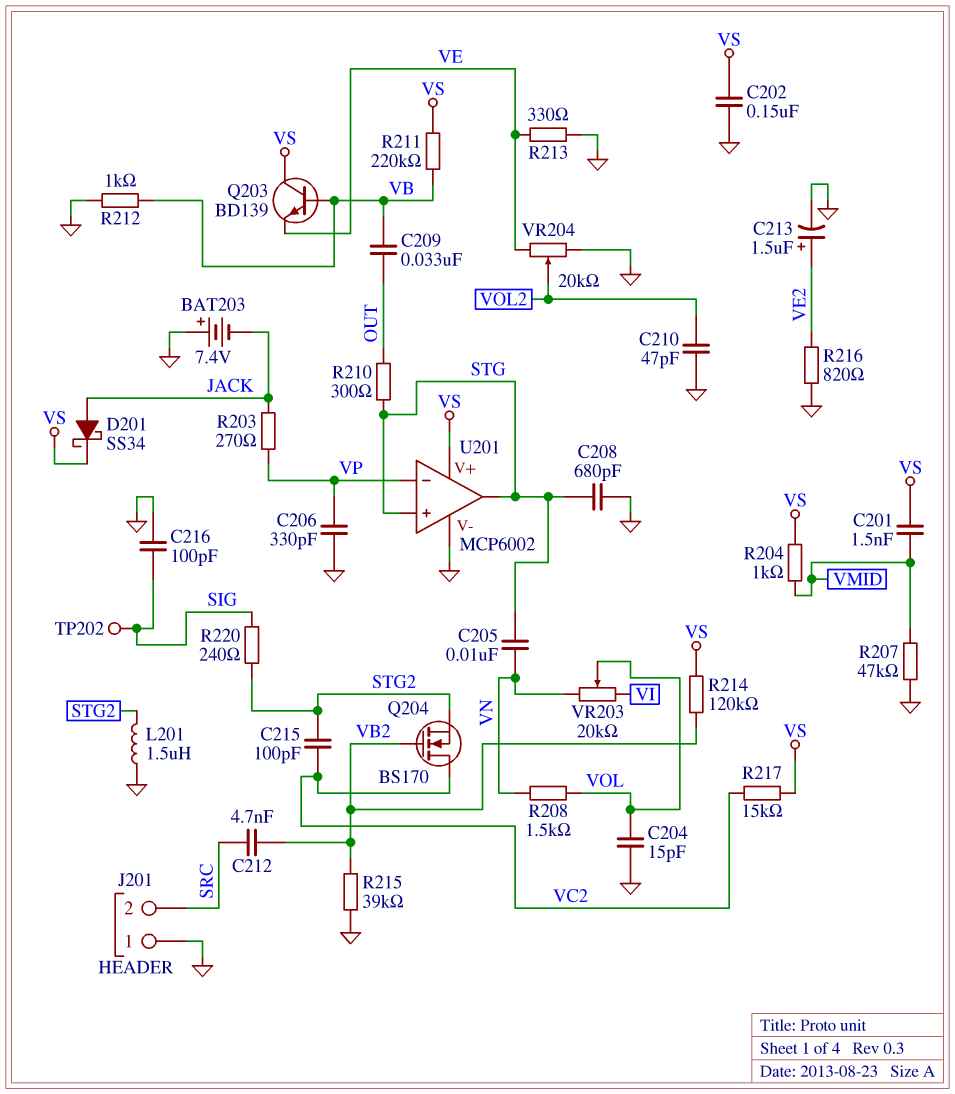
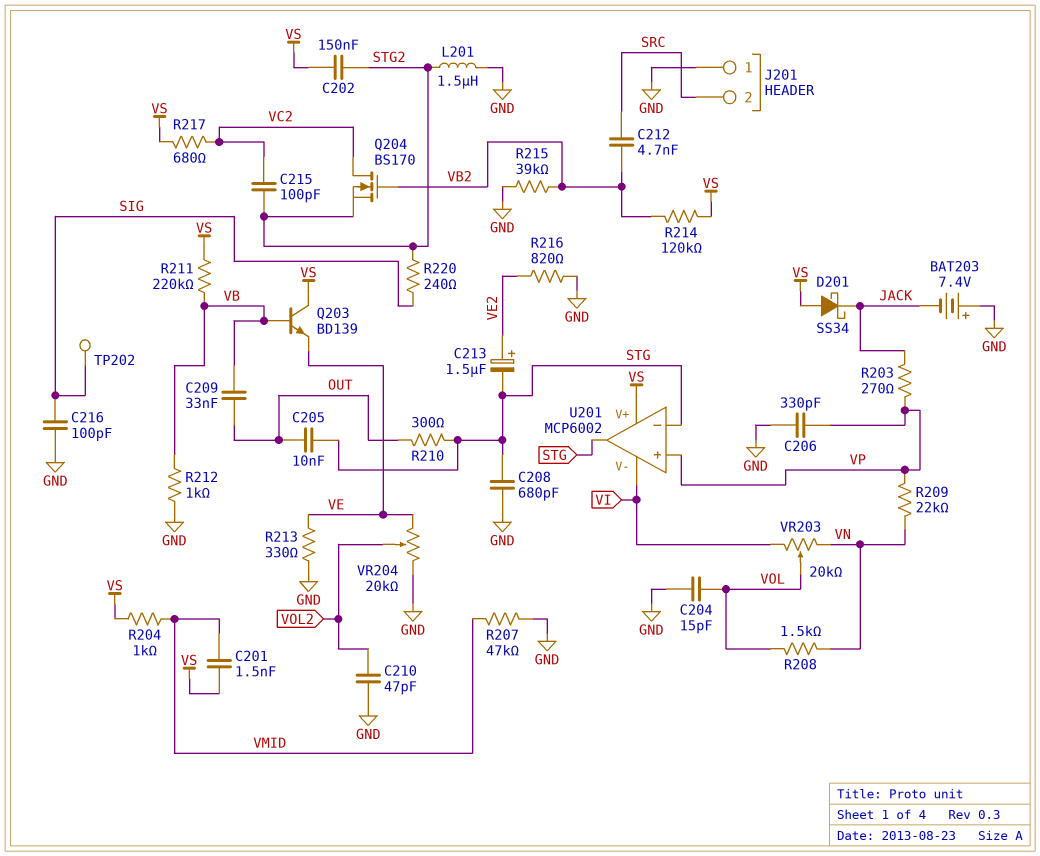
C202: 150nF (GND, VS) -> 150nF (STG2, VS)
C205: 10nF (STG, VN) -> 10nF (OUT, STG)
C213: 1.5uF (plus VE2, minus GND) -> 1.5uF (plus VE2, minus STG)
D201: schottky SS34 (A JACK, K VS) -> schottky SS34 (A VS, K JACK)
R209: none -> 22k (VN, VP)
R217: 15k (VC2, VS) -> 680 (VC2, VS)
U201 pin V-: GND -> VI
U201 pin in+: STG -> VP
U201 pin in-: VP -> STG

